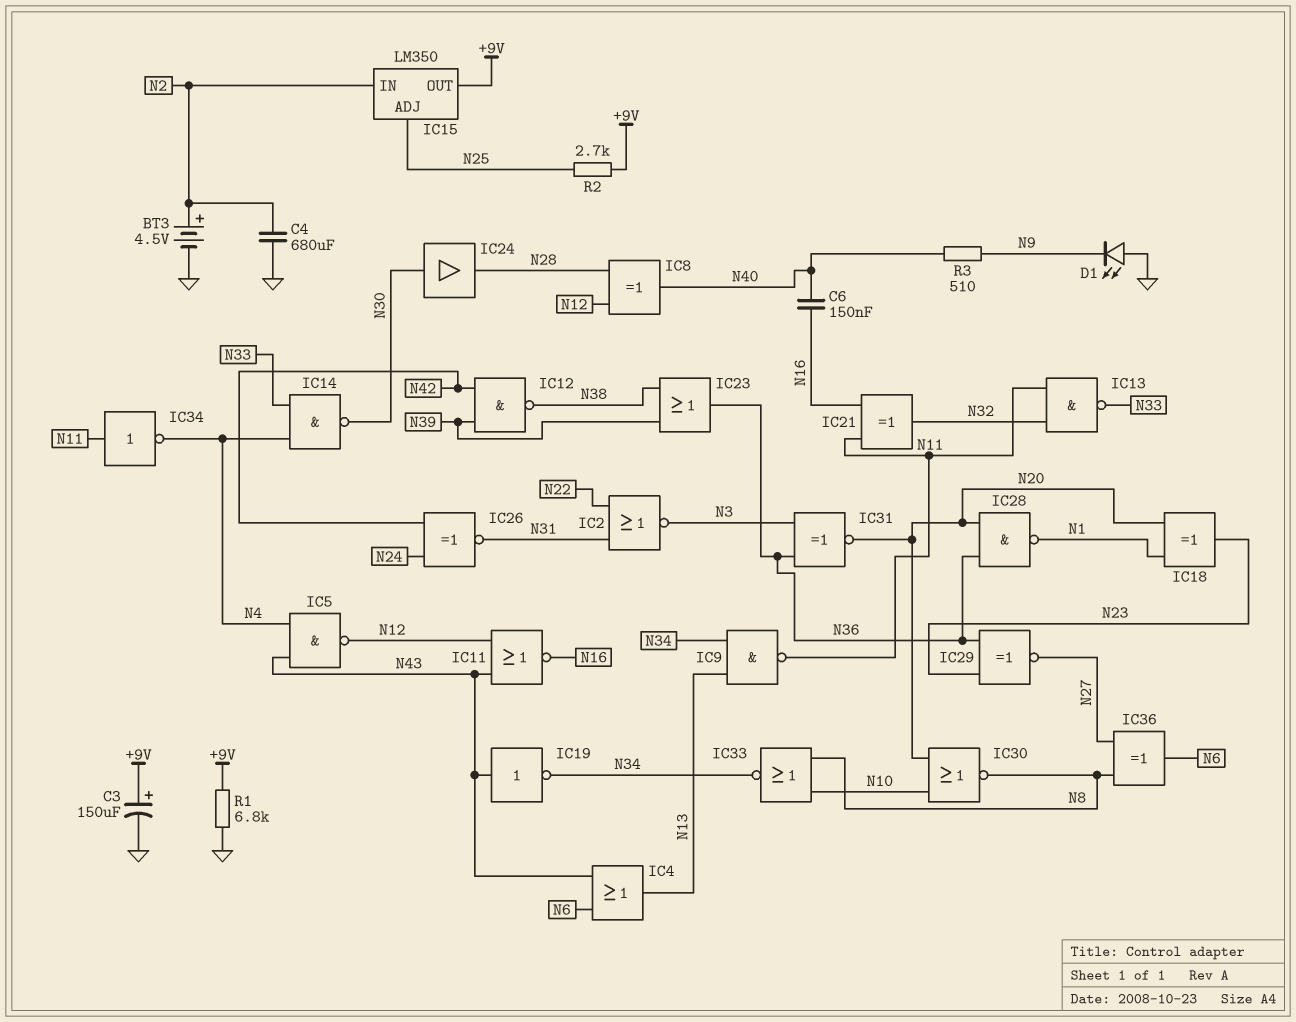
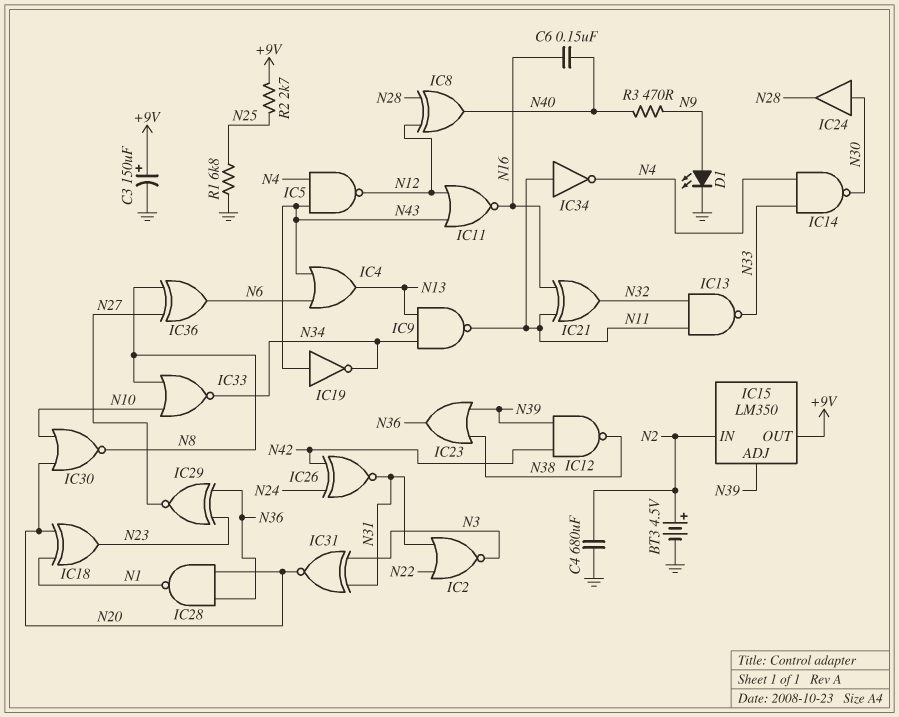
D1: LED (A GND, K N9) -> LED (A N9, K GND)
IC15 pin ADJ: N25 -> N39
IC31: XNOR (in N3, in N36, out N20) -> XNOR (in N3, in N31, out N20)
R1: 6.8k (+9V, GND) -> 6.8k (GND, N25)
R3: 510 (N9, N40) -> 470 (N9, N40)

